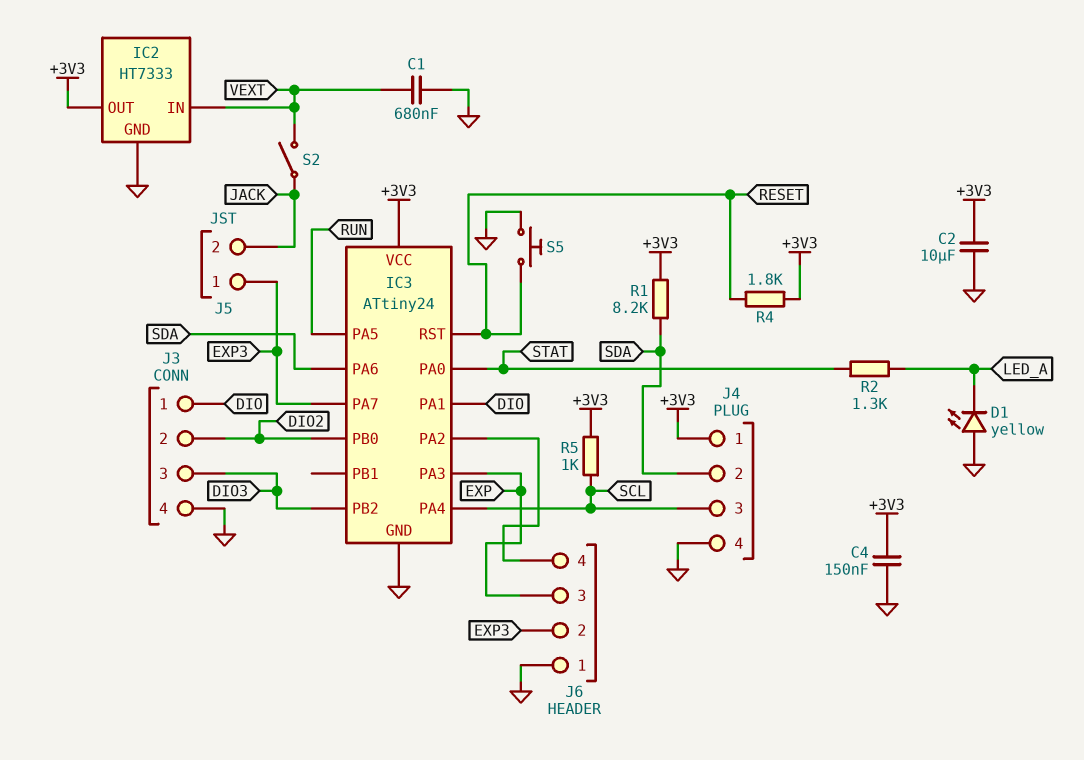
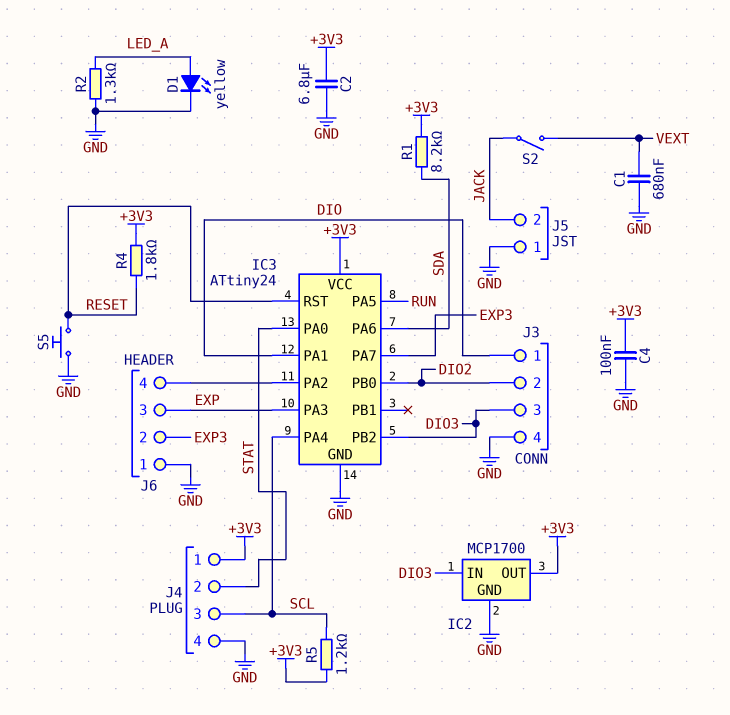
C2: 10uF (+3V3, GND) -> 6.8uF (+3V3, GND)
C4: 150nF (+3V3, GND) -> 100nF (+3V3, GND)
D1: LED yellow (A GND, K LED_A) -> LED yellow (A LED_A, K GND)
IC2: HT7333 -> MCP1700
IC2 pin IN: VEXT -> DIO3
J4 pin 2: SDA -> STAT
J5 pin 1: EXP3 -> GND
R2: 1.3k (LED_A, STAT) -> 1.3k (GND, LED_A)
R5: 1k (+3V3, SCL) -> 1.2k (+3V3, SCL)

